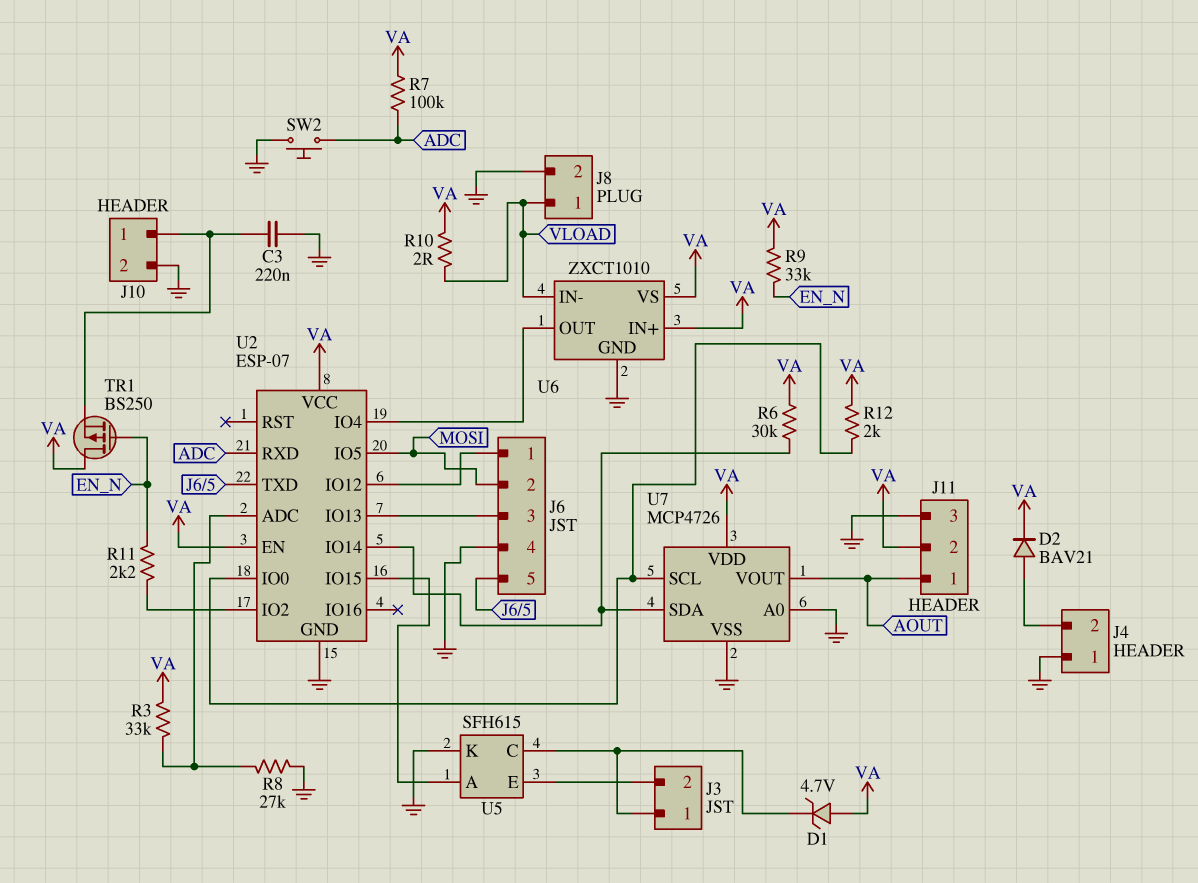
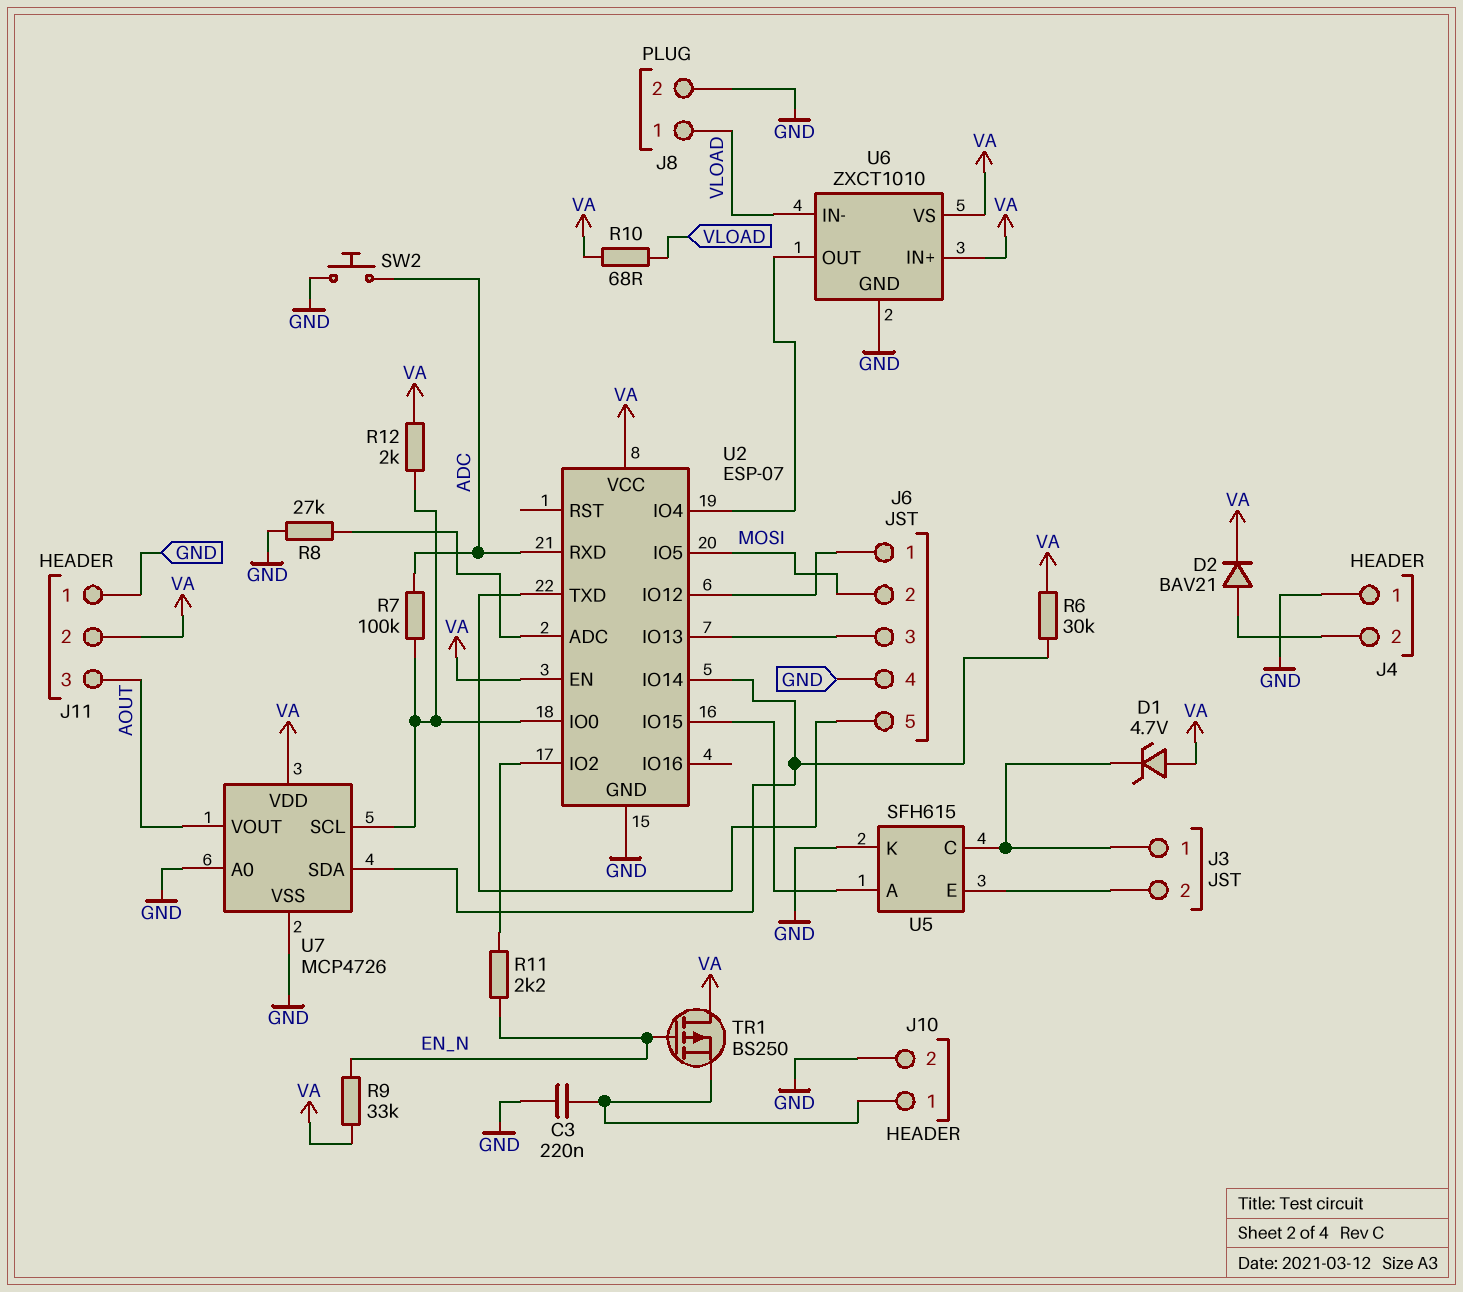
J11 pin 1: AOUT -> GND
J11 pin 3: GND -> AOUT
R3: 33k (U2/ADC, VA) -> none
R7: 100k (ADC, VA) -> 100k (ADC, U2/IO0)
R10: 2 (VA, VLOAD) -> 68 (VA, VLOAD)

